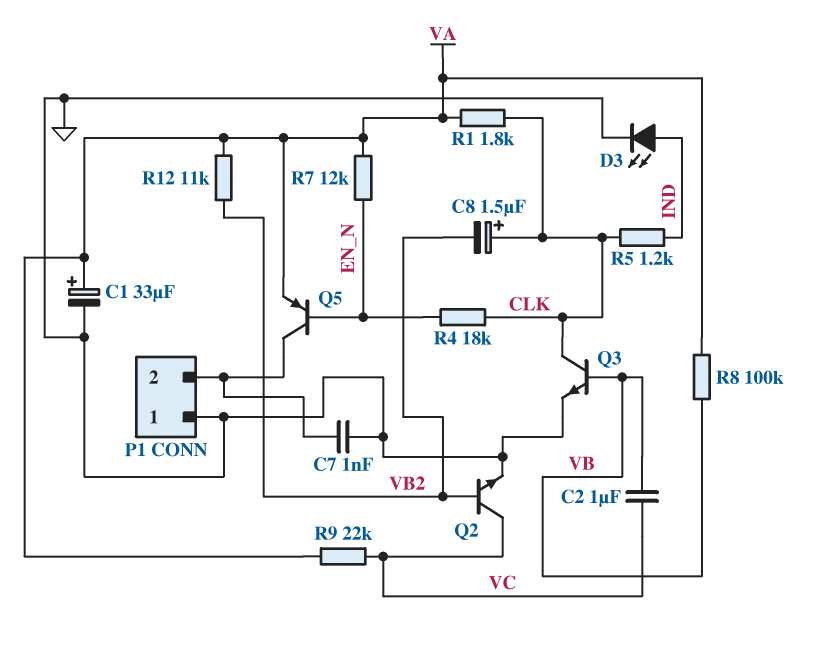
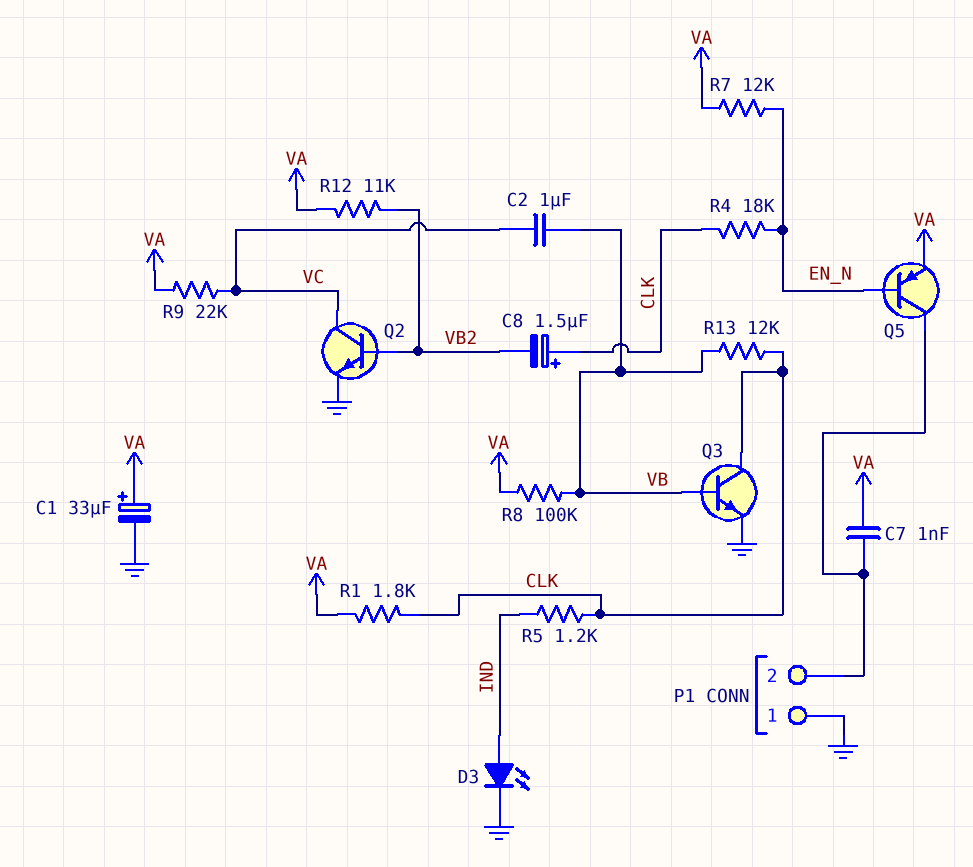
C7: 1nF (GND, P1/2) -> 1nF (P1/2, VA)
R13: none -> 12k (CLK, VB)

